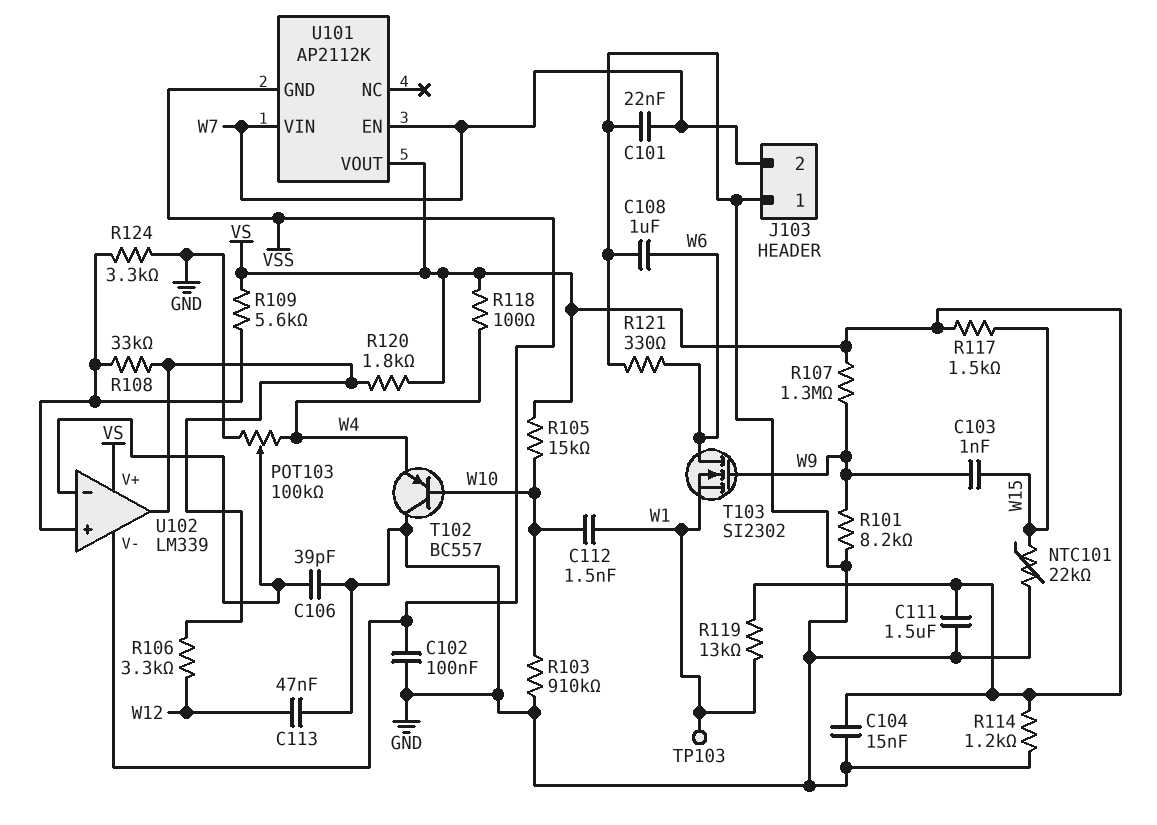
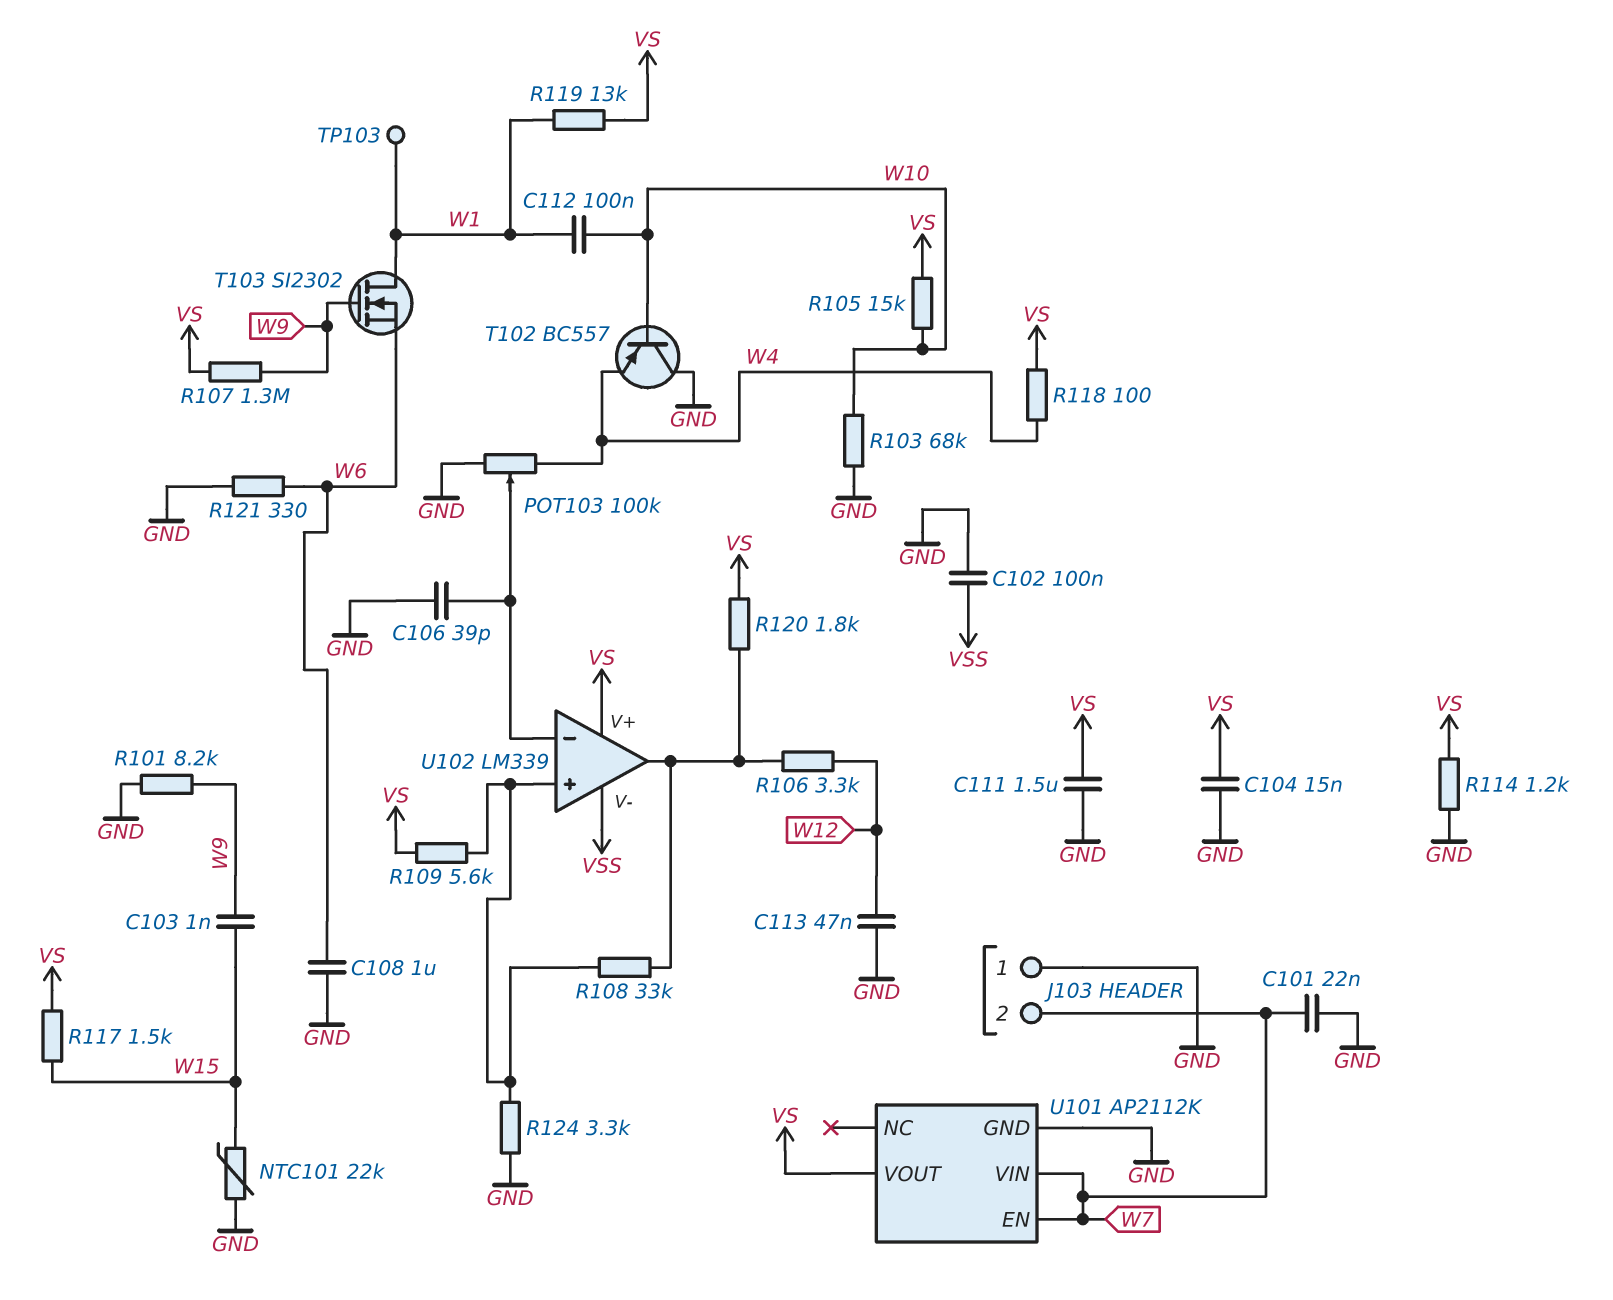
C112: 1.5nF (W1, W10) -> 100nF (W1, W10)
R103: 910k (GND, W10) -> 68k (GND, W10)
T103: NMOS SI2302 (G W9, D W6, S W1) -> NMOS SI2302 (G W9, D W1, S W6)
U101 pin GND: VSS -> GND

